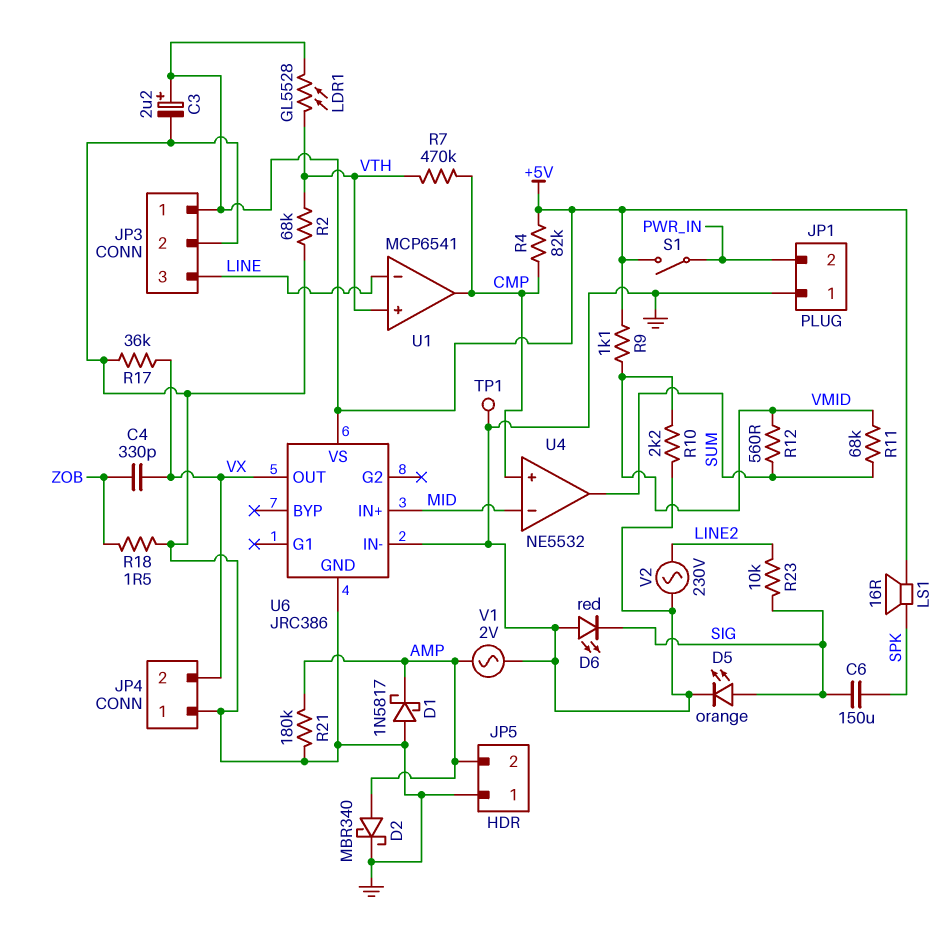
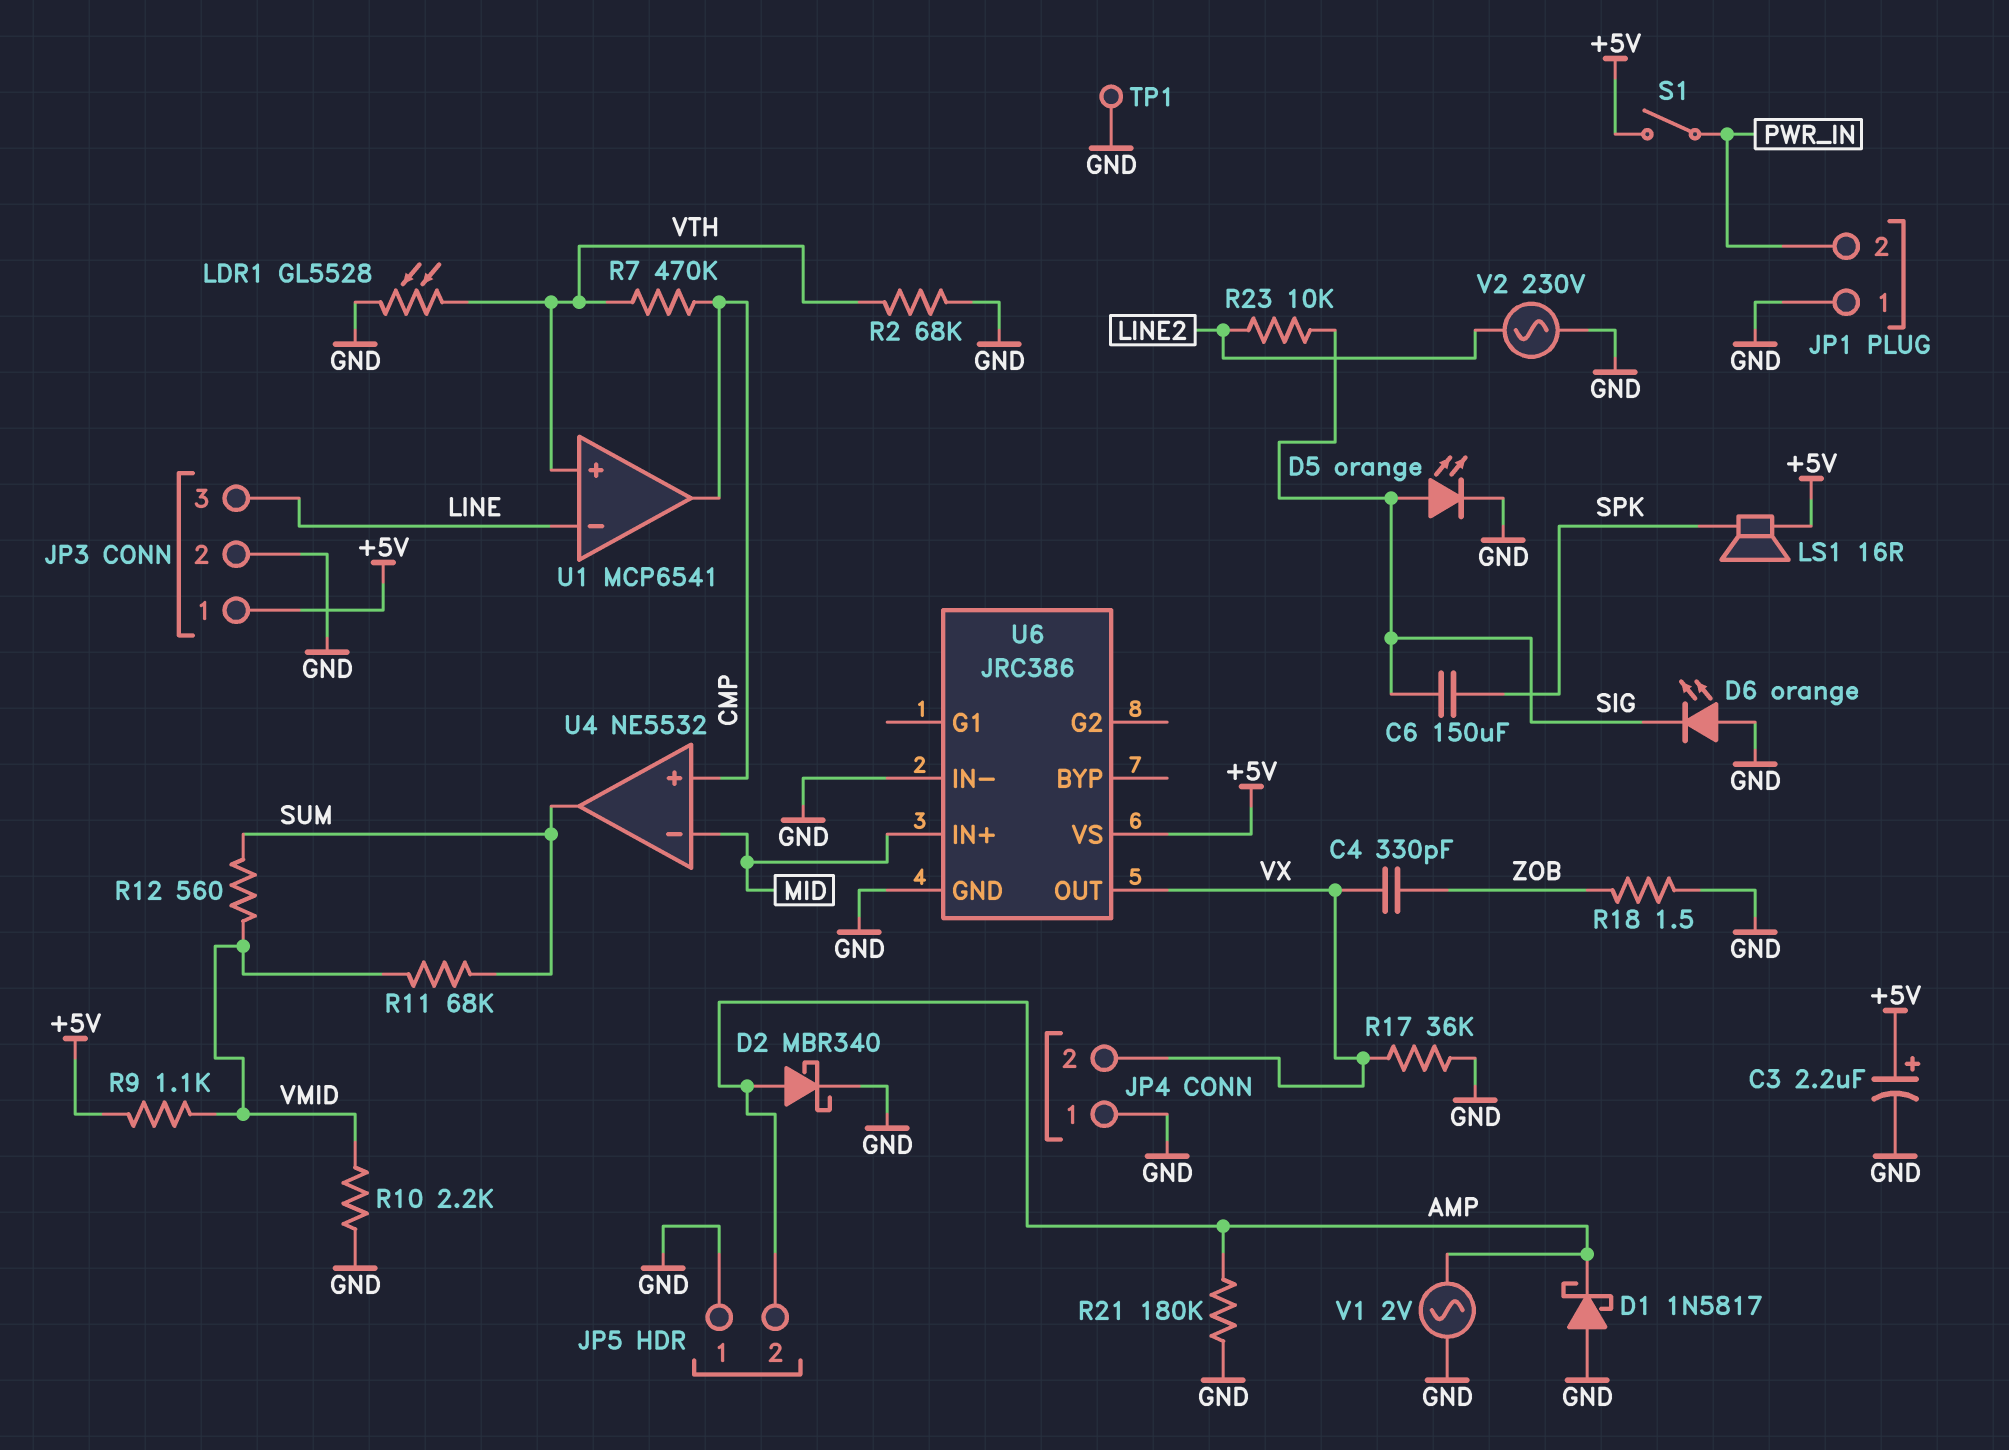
D6: LED red (A GND, K SIG) -> LED orange (A GND, K SIG)
LDR1: GL5528 (+5V, VTH) -> GL5528 (GND, VTH)
R4: 82k (+5V, CMP) -> none

